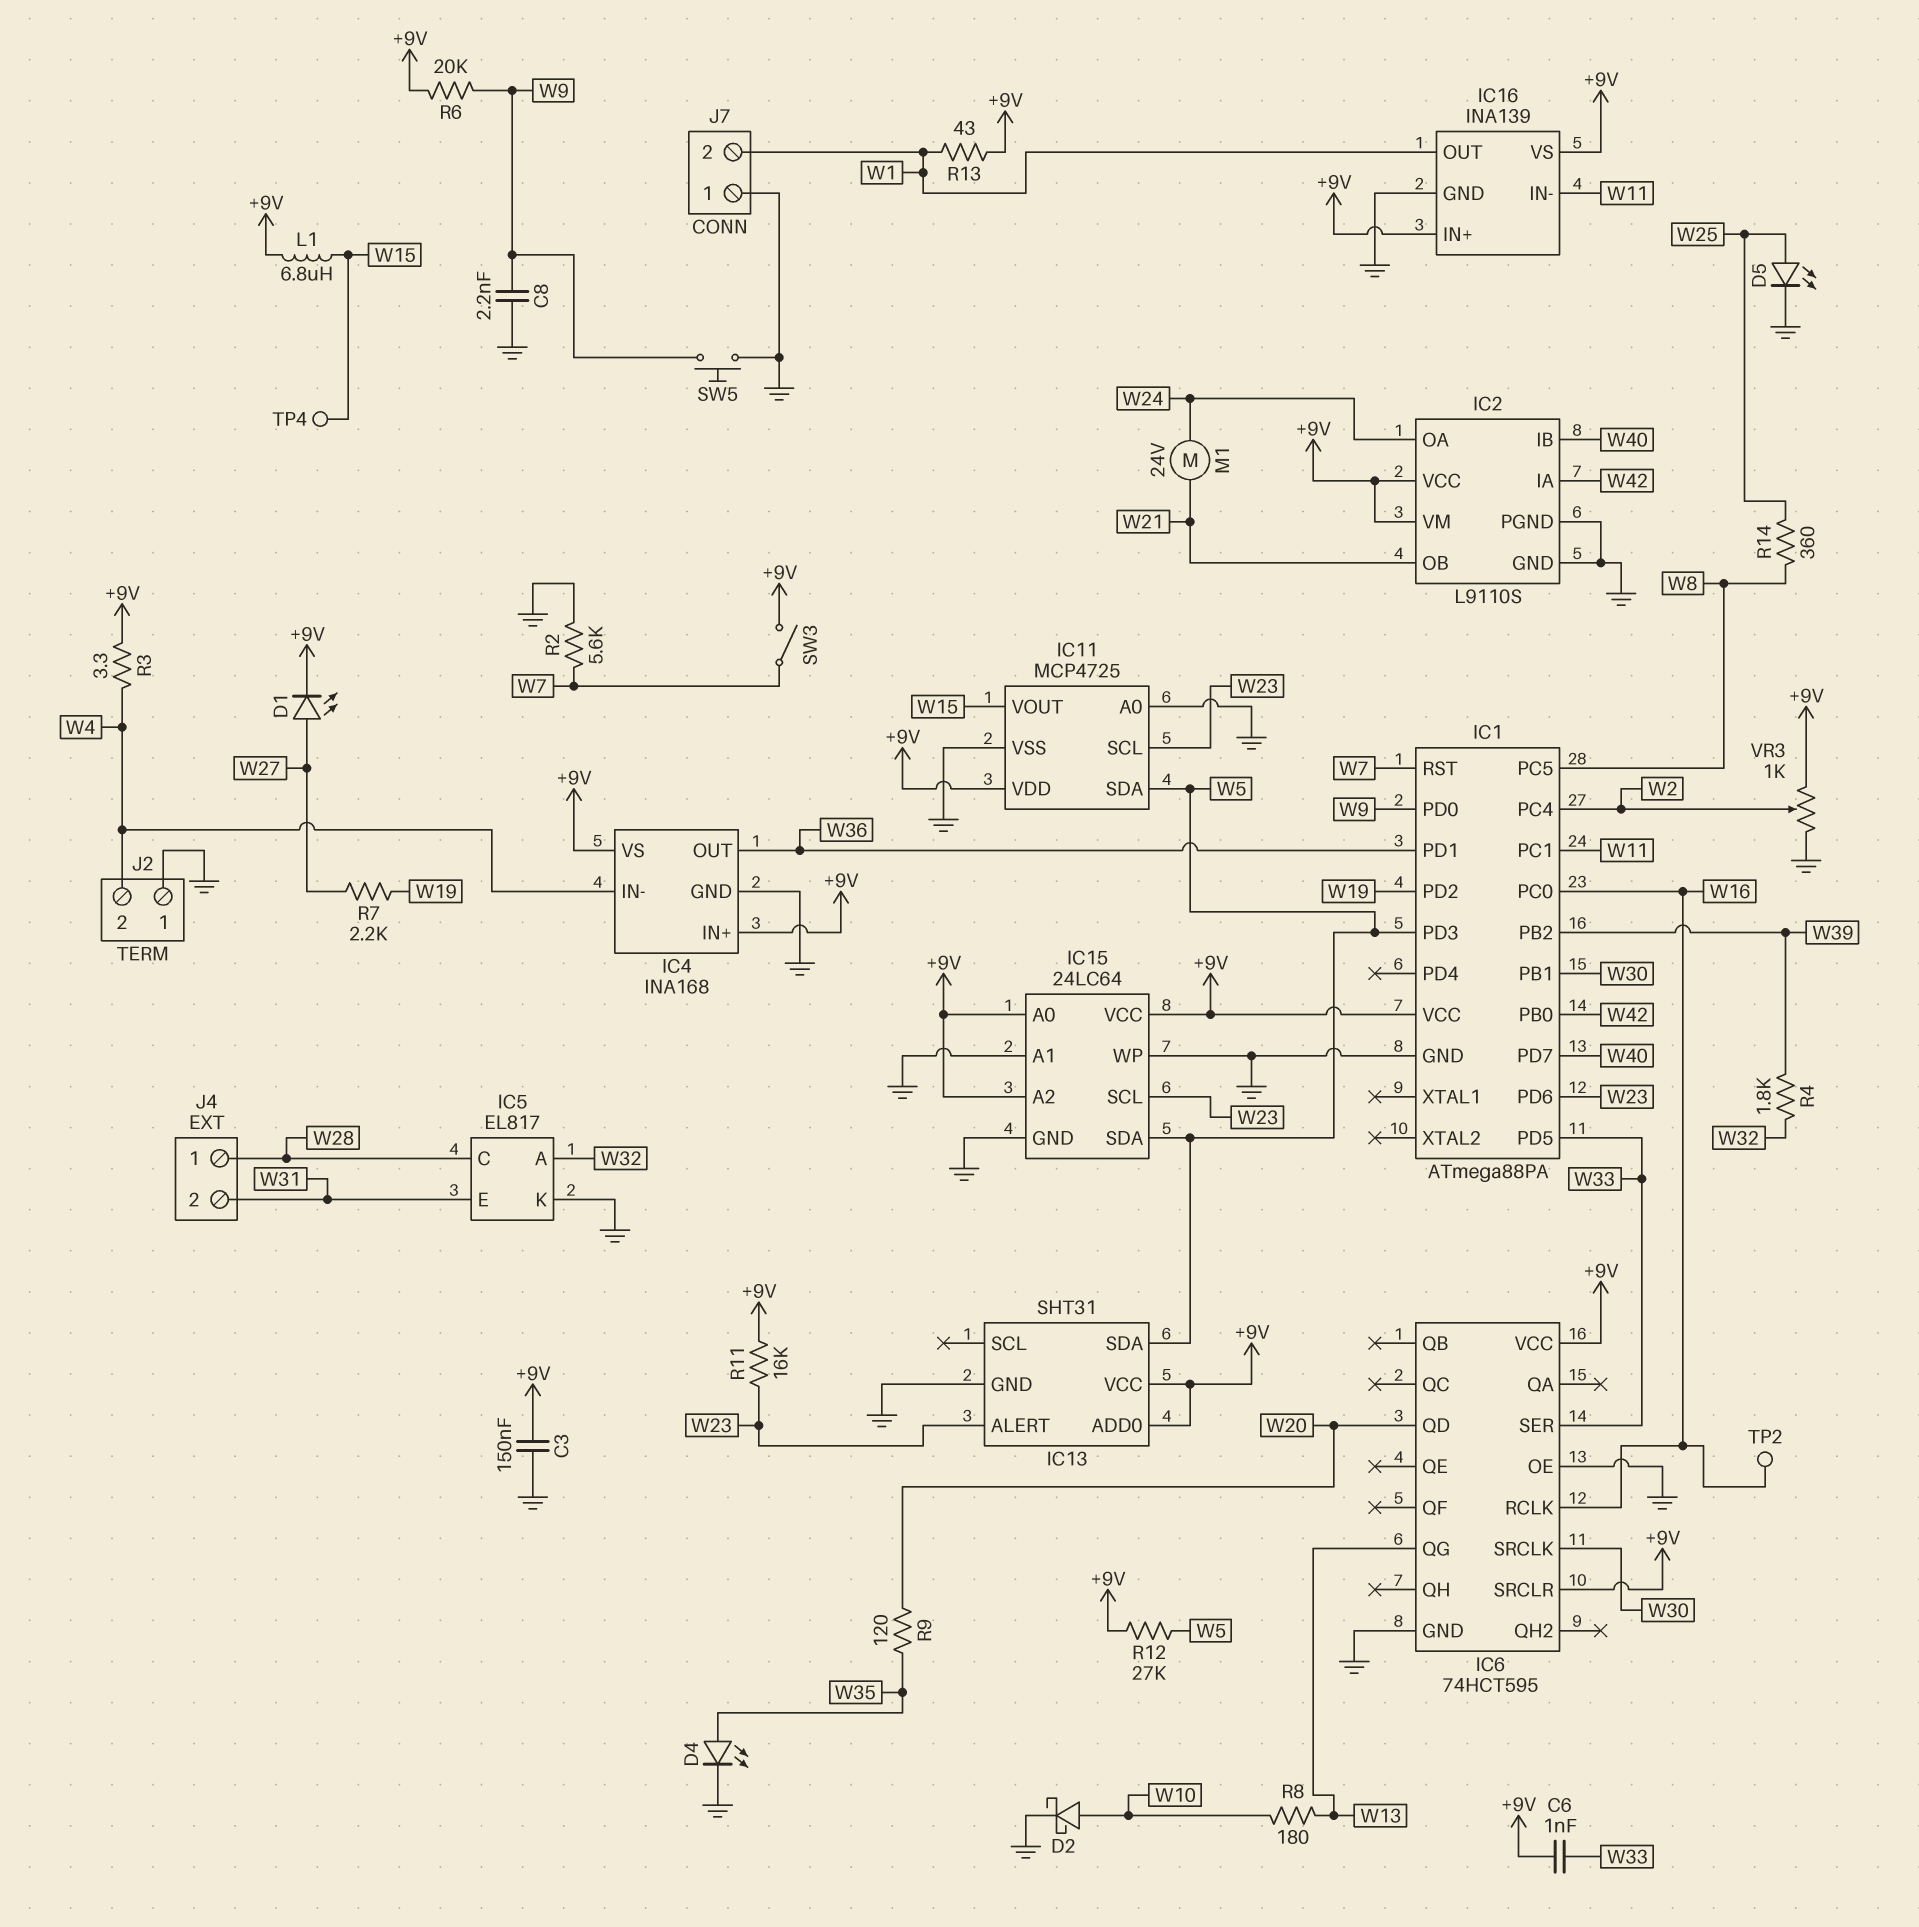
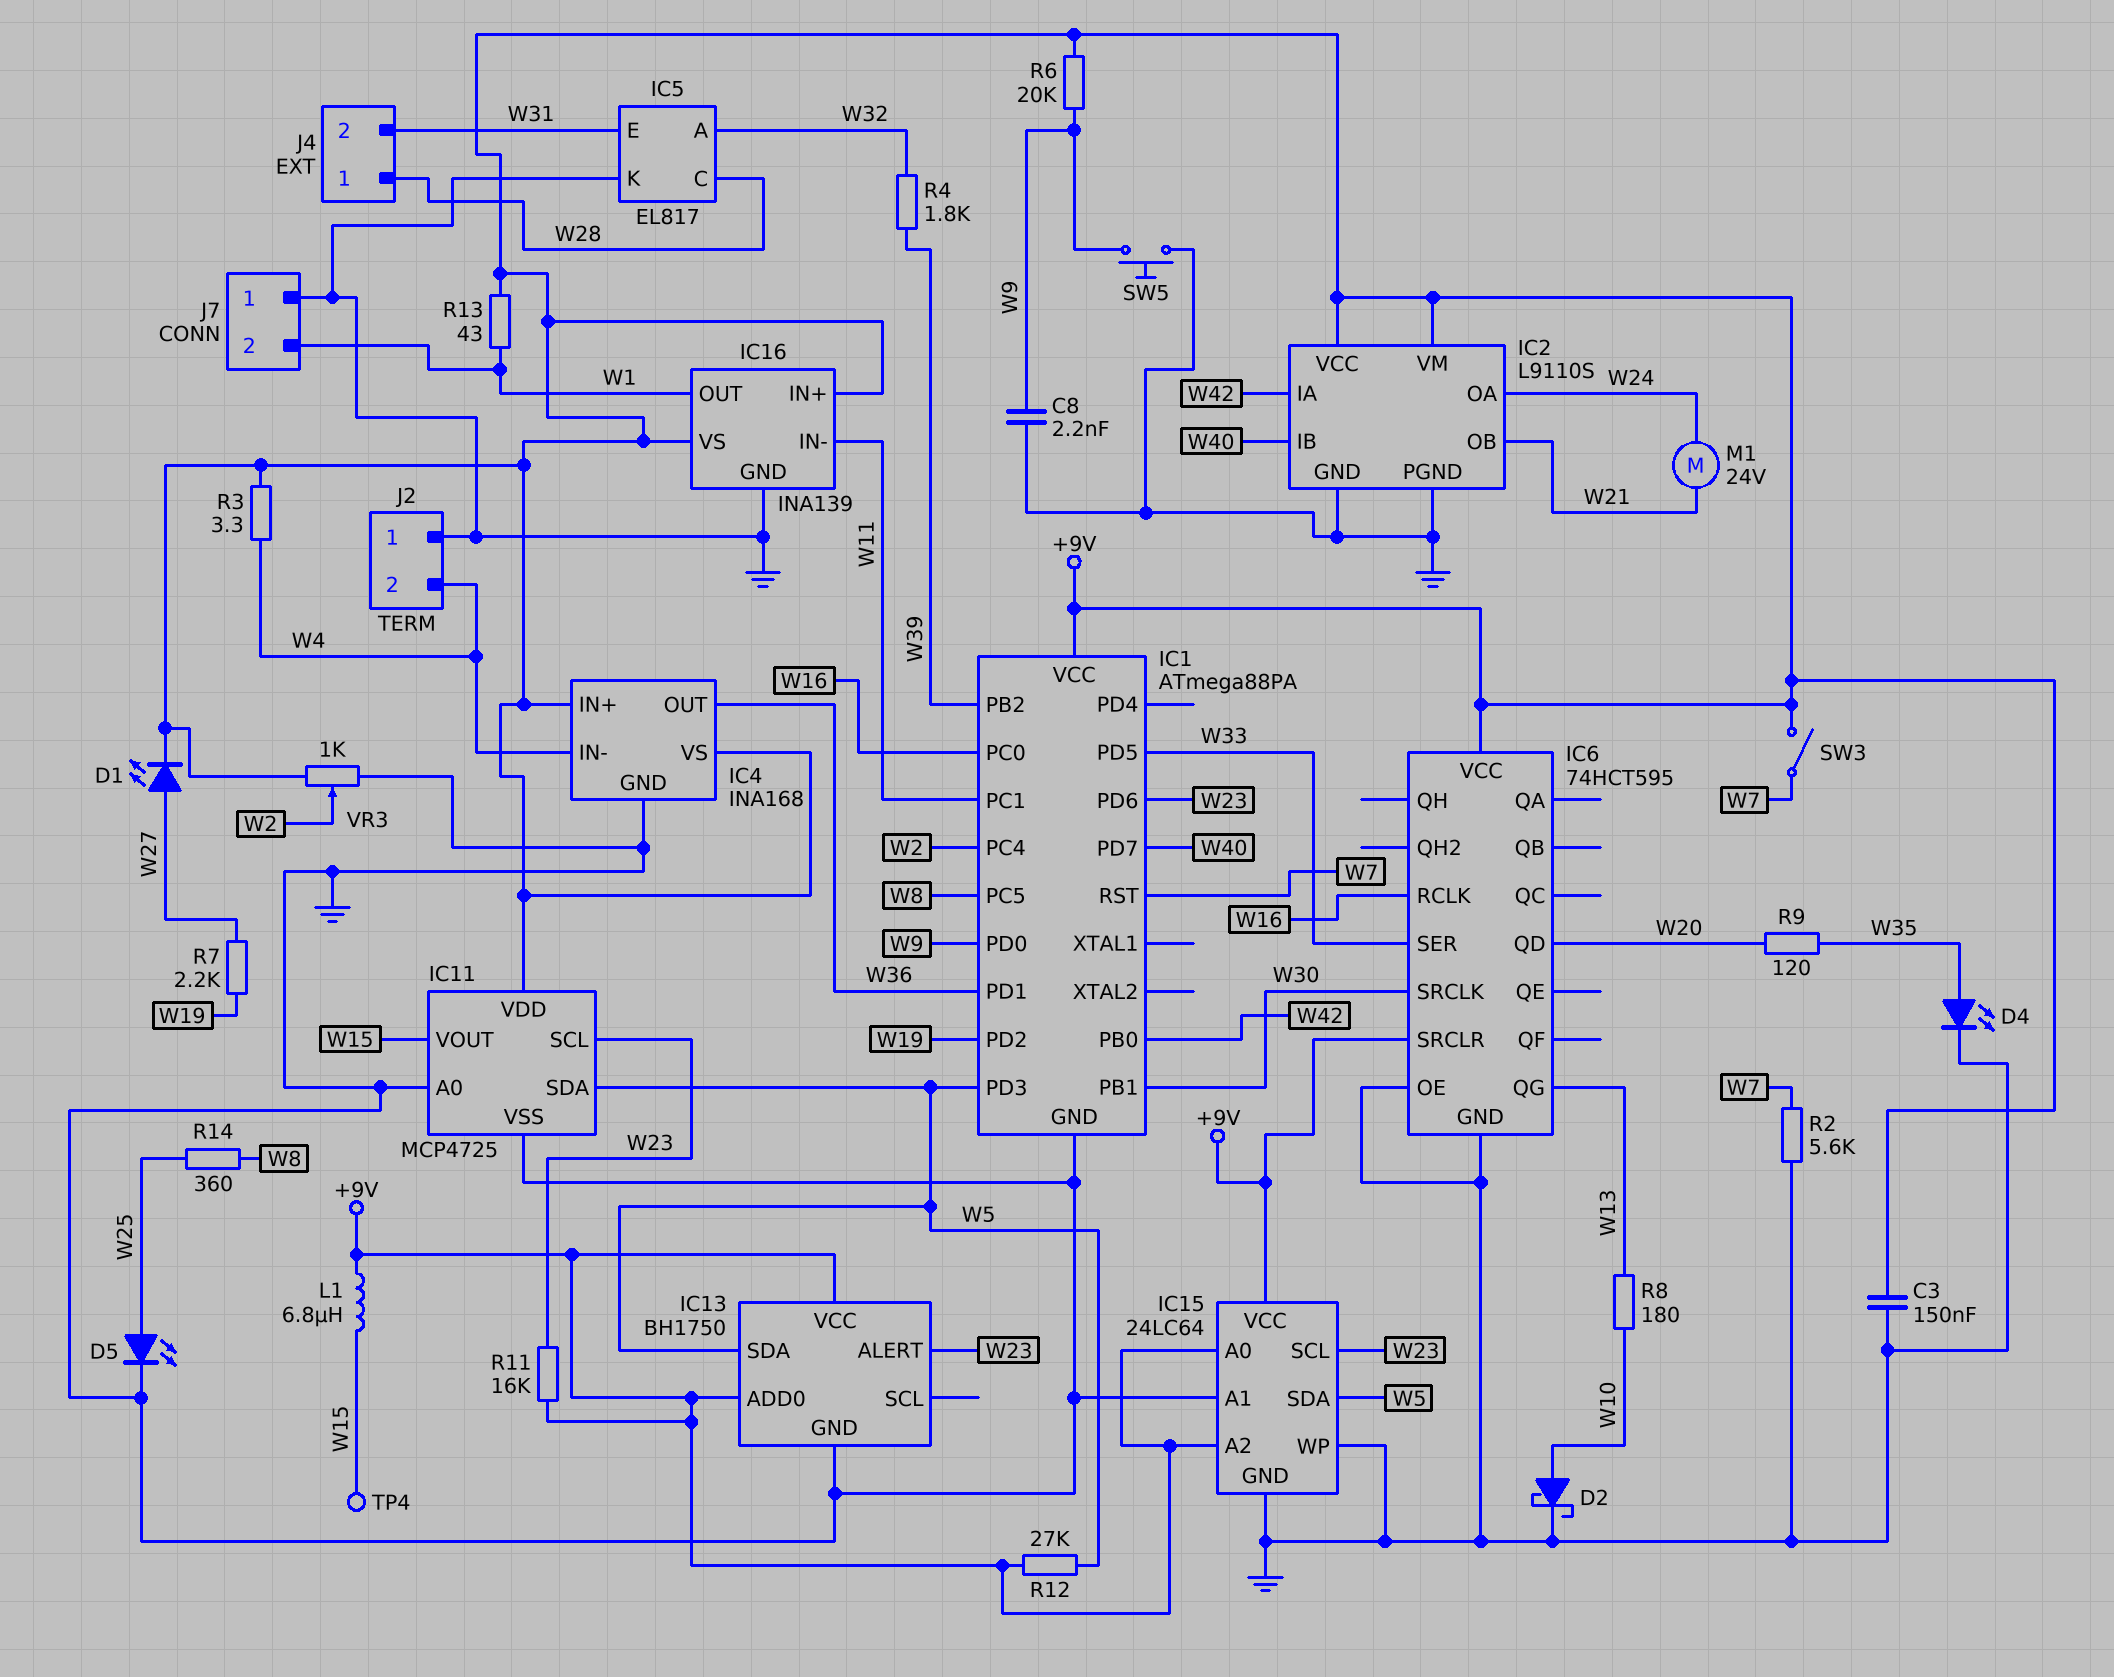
C6: 1nF (+9V, W33) -> none
IC13: SHT31 -> BH1750
TP2: test point (W16) -> none

